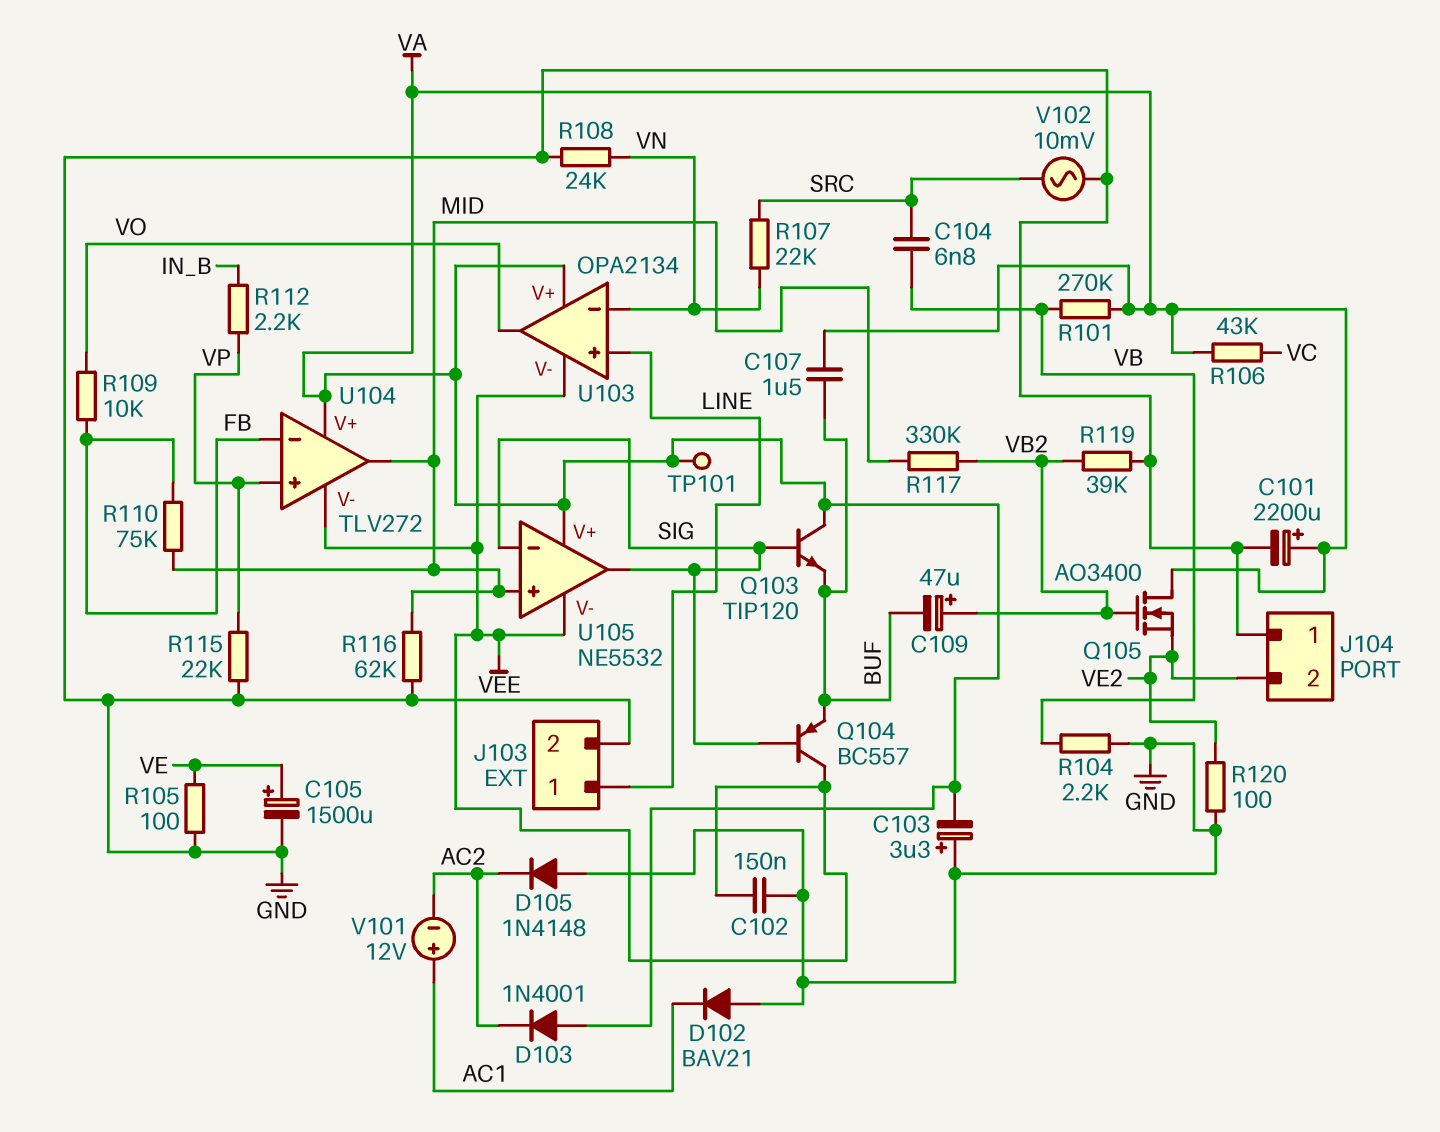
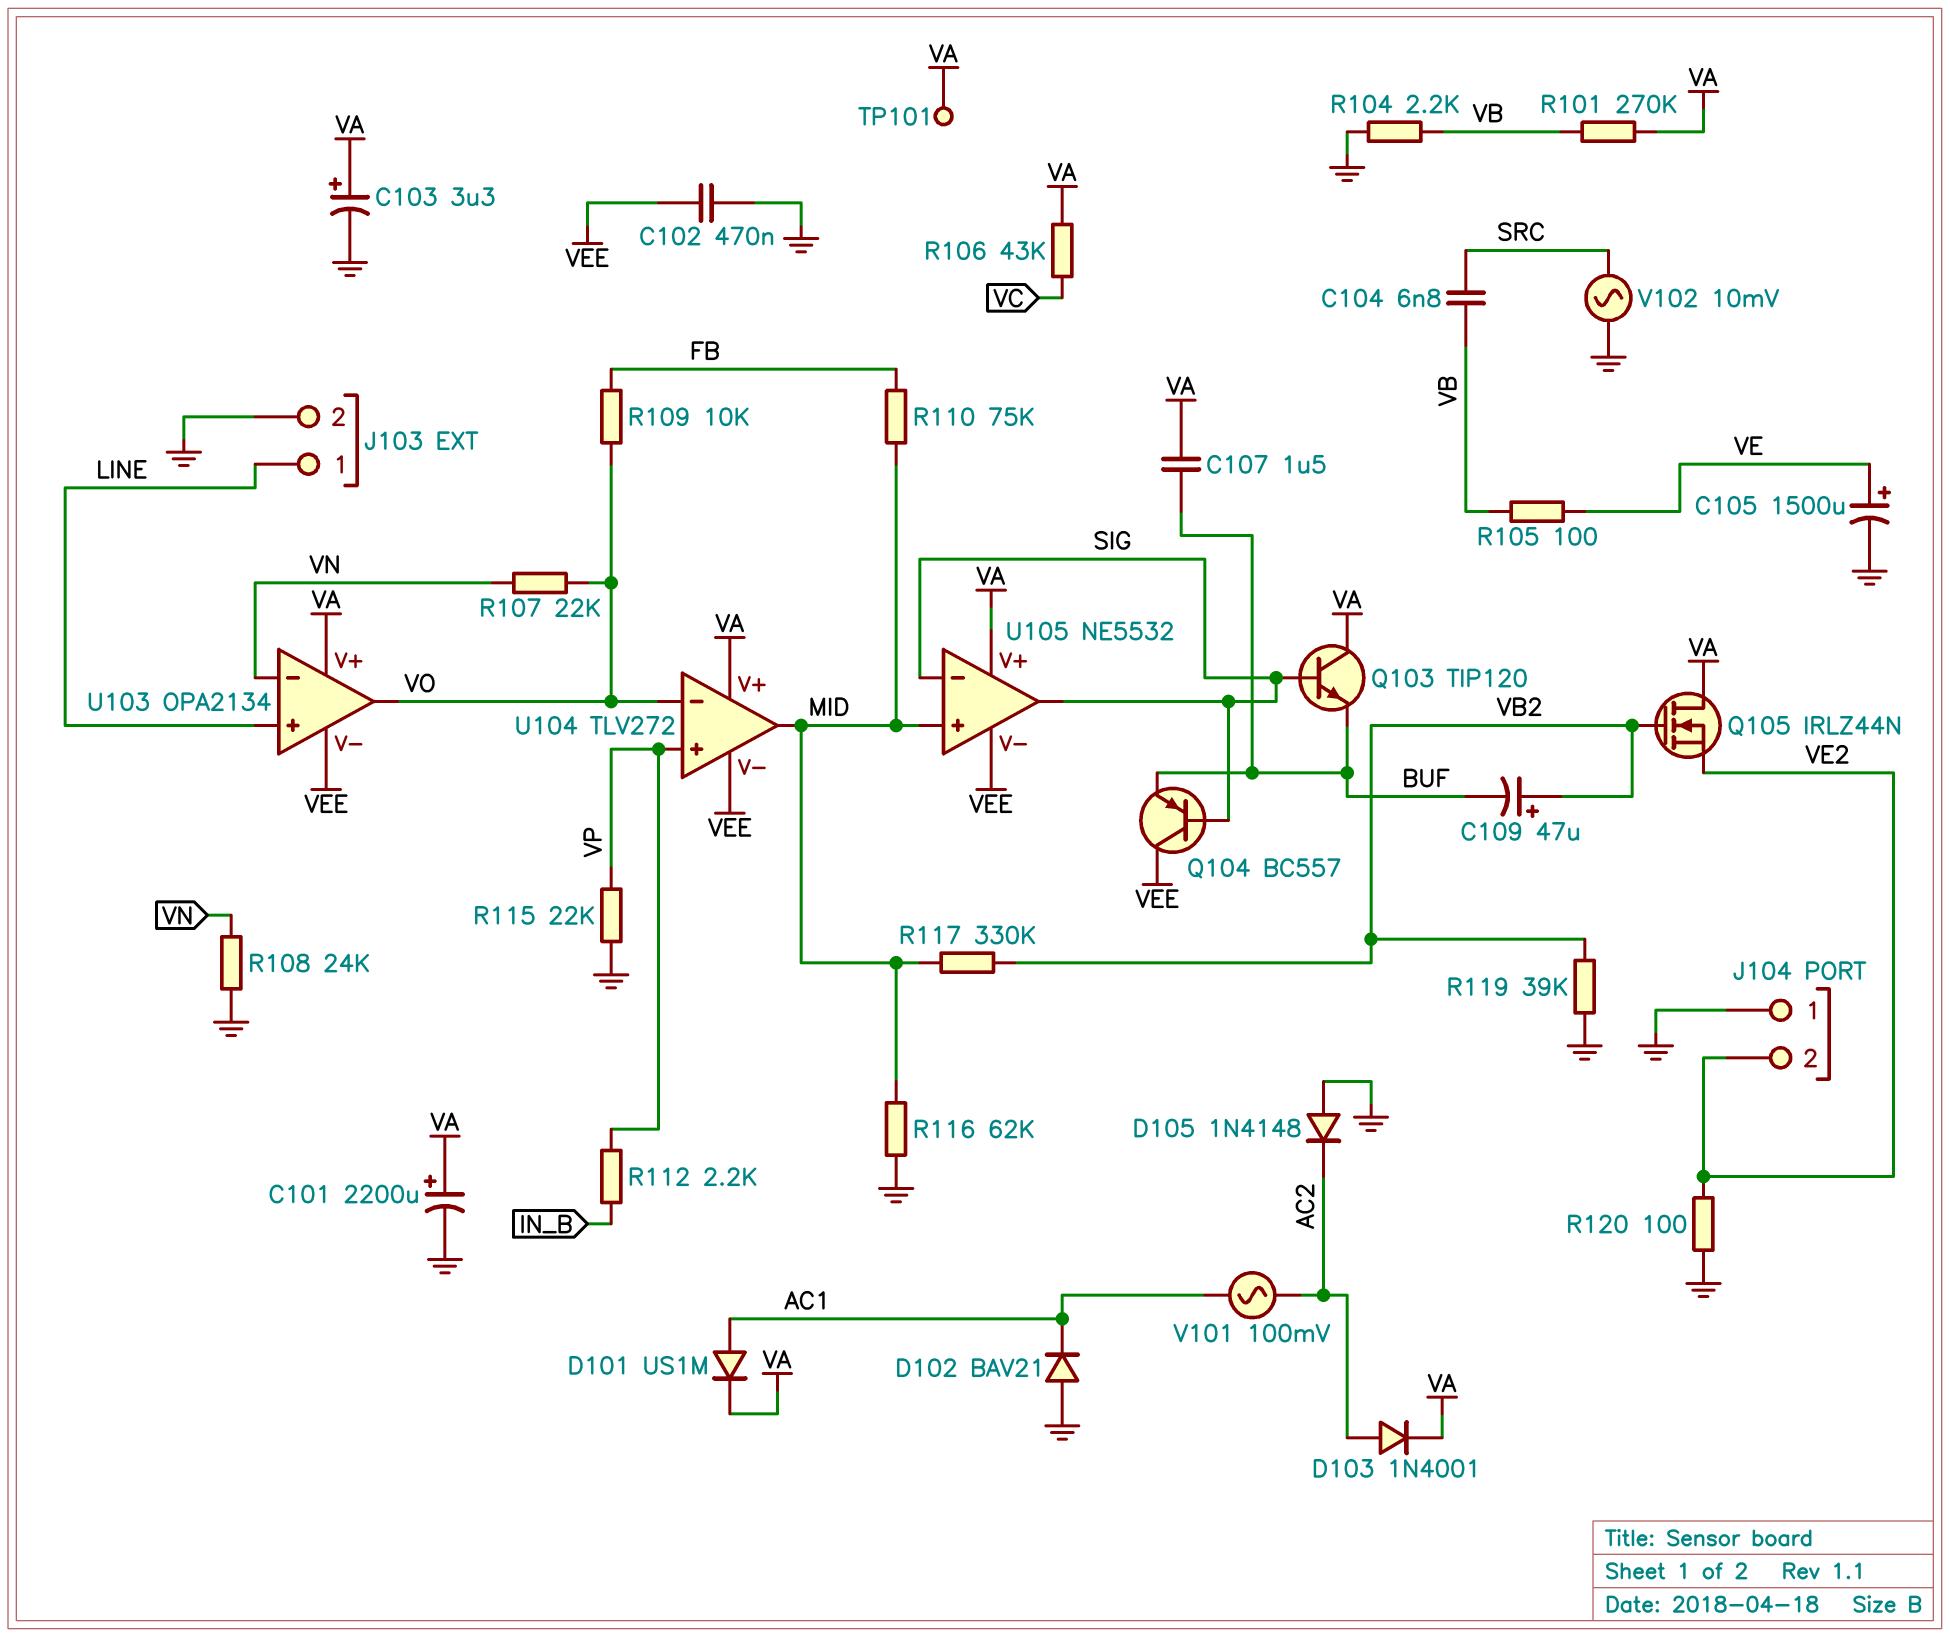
C102: 150nF (GND, VEE) -> 470nF (GND, VEE)
C103: 3.3uF (plus GND, minus VA) -> 3.3uF (plus VA, minus GND)
D101: none -> diode US1M (A AC1, K VA)
D103: diode 1N4001 (A VA, K AC2) -> diode 1N4001 (A AC2, K VA)
Q105: NMOS AO3400 (G VB2, D VA, S VE2) -> NMOS IRLZ44N (G VB2, D VA, S VE2)
R105: 100 (GND, VE) -> 100 (VB, VE)
R107: 22k (SRC, VN) -> 22k (VN, VO)
U104 pin in-: FB -> VO
V101: 12V (plus AC1, minus AC2) -> AC 100mV (AC1, AC2)

